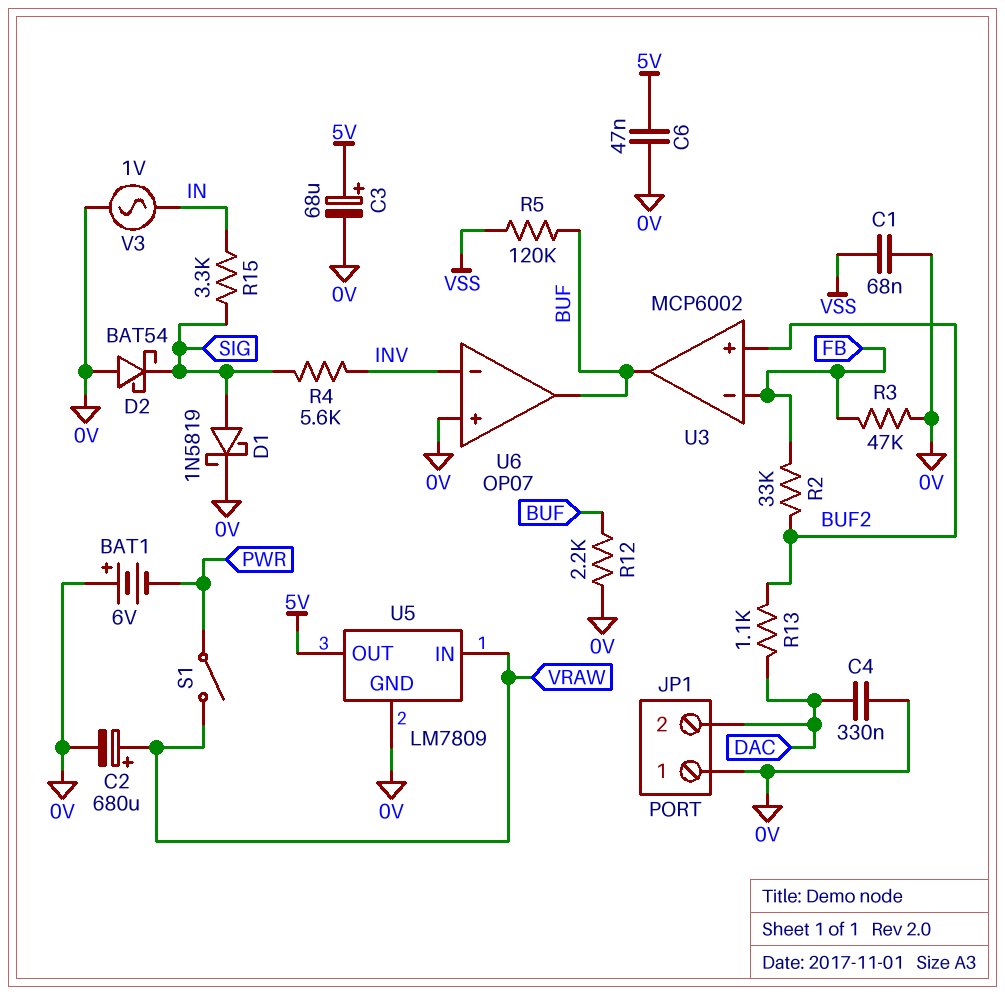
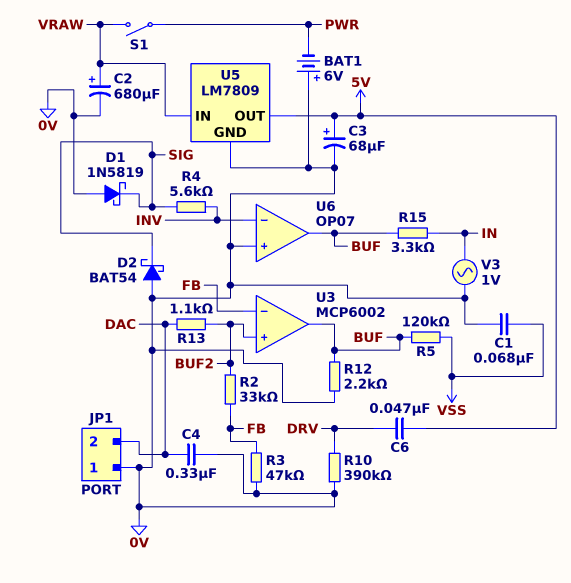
C6: 47nF (0V, 5V) -> 47nF (5V, DRV)
D1: schottky 1N5819 (A SIG, K 0V) -> schottky 1N5819 (A 0V, K SIG)
R10: none -> 390k (0V, DRV)
R15: 3.3k (IN, SIG) -> 3.3k (BUF, IN)

